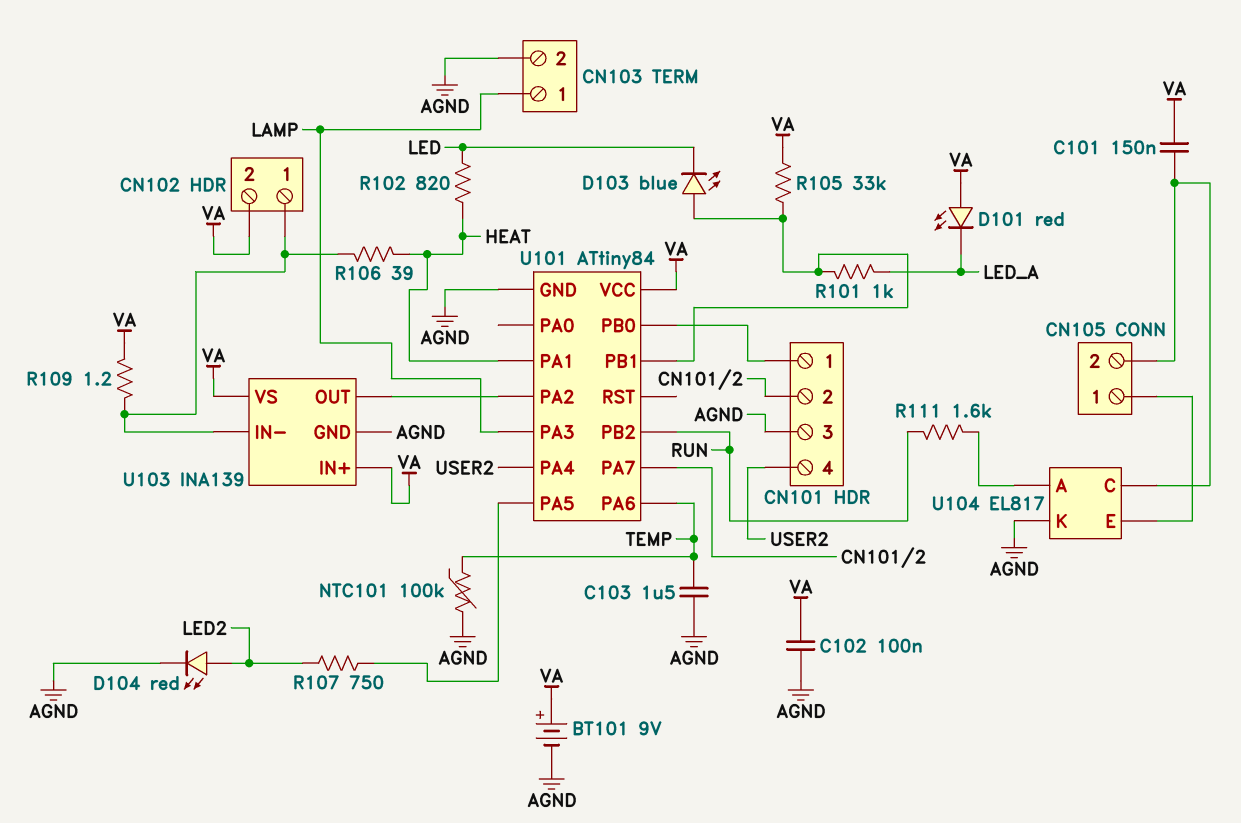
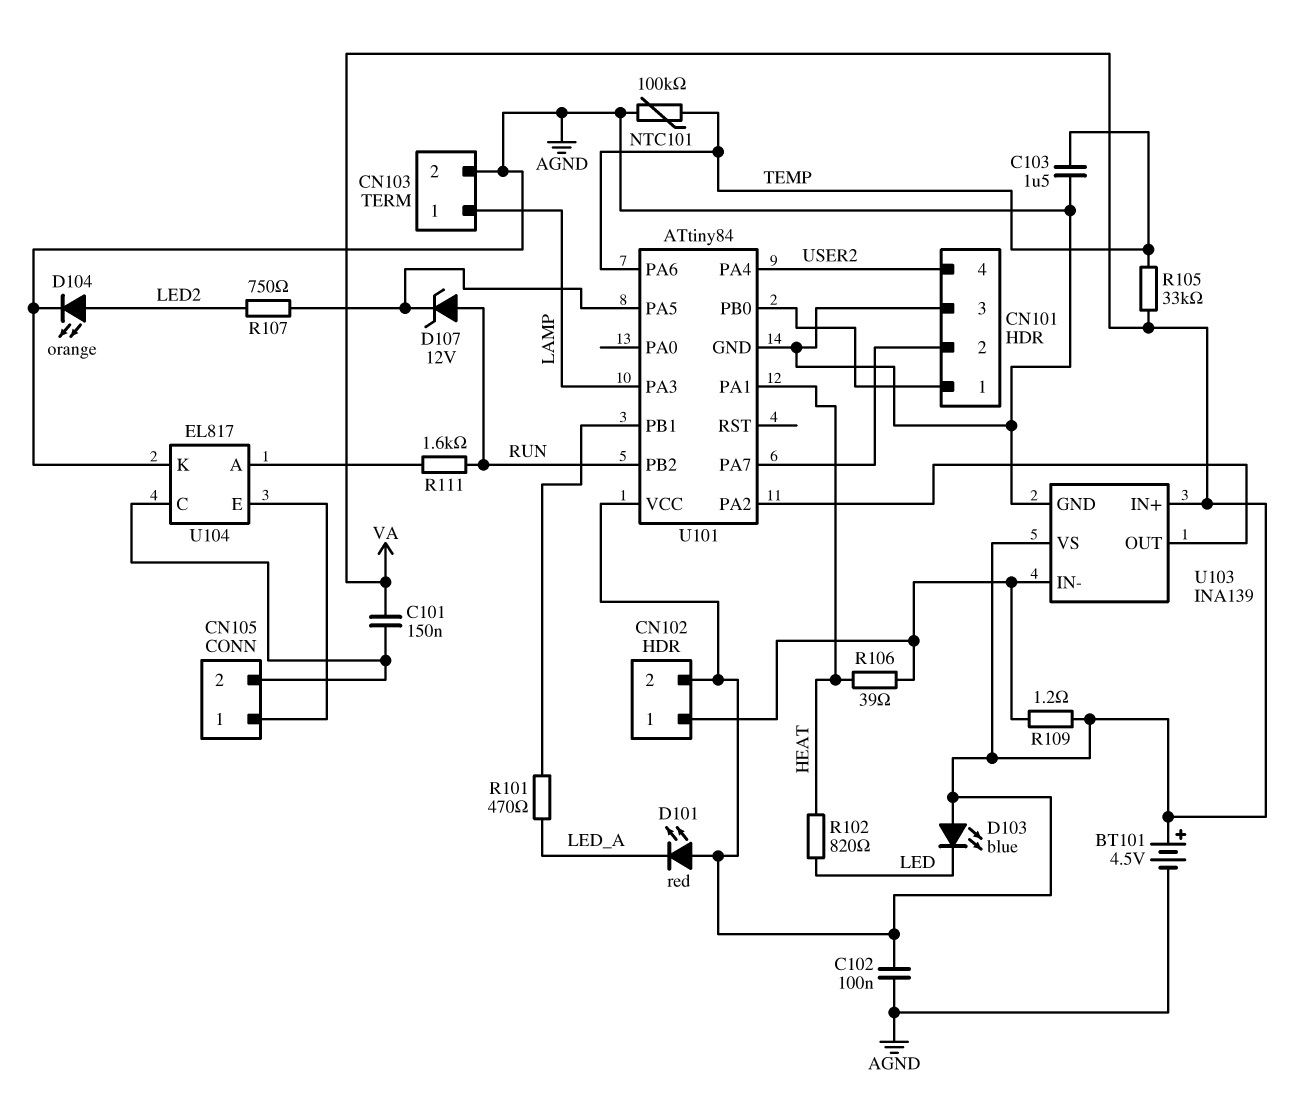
BT101: 9V (plus VA, minus AGND) -> 4.5V (plus VA, minus AGND)
D103: LED blue (A U101/PB1, K LED) -> LED blue (A VA, K LED)
D104: LED red (A LED2, K AGND) -> LED orange (A LED2, K AGND)
D107: none -> zener 12V (A RUN, K U101/PA5)
R101: 1k (LED_A, U101/PB1) -> 470 (LED_A, U101/PB1)
R105: 33k (U101/PB1, VA) -> 33k (TEMP, VA)

